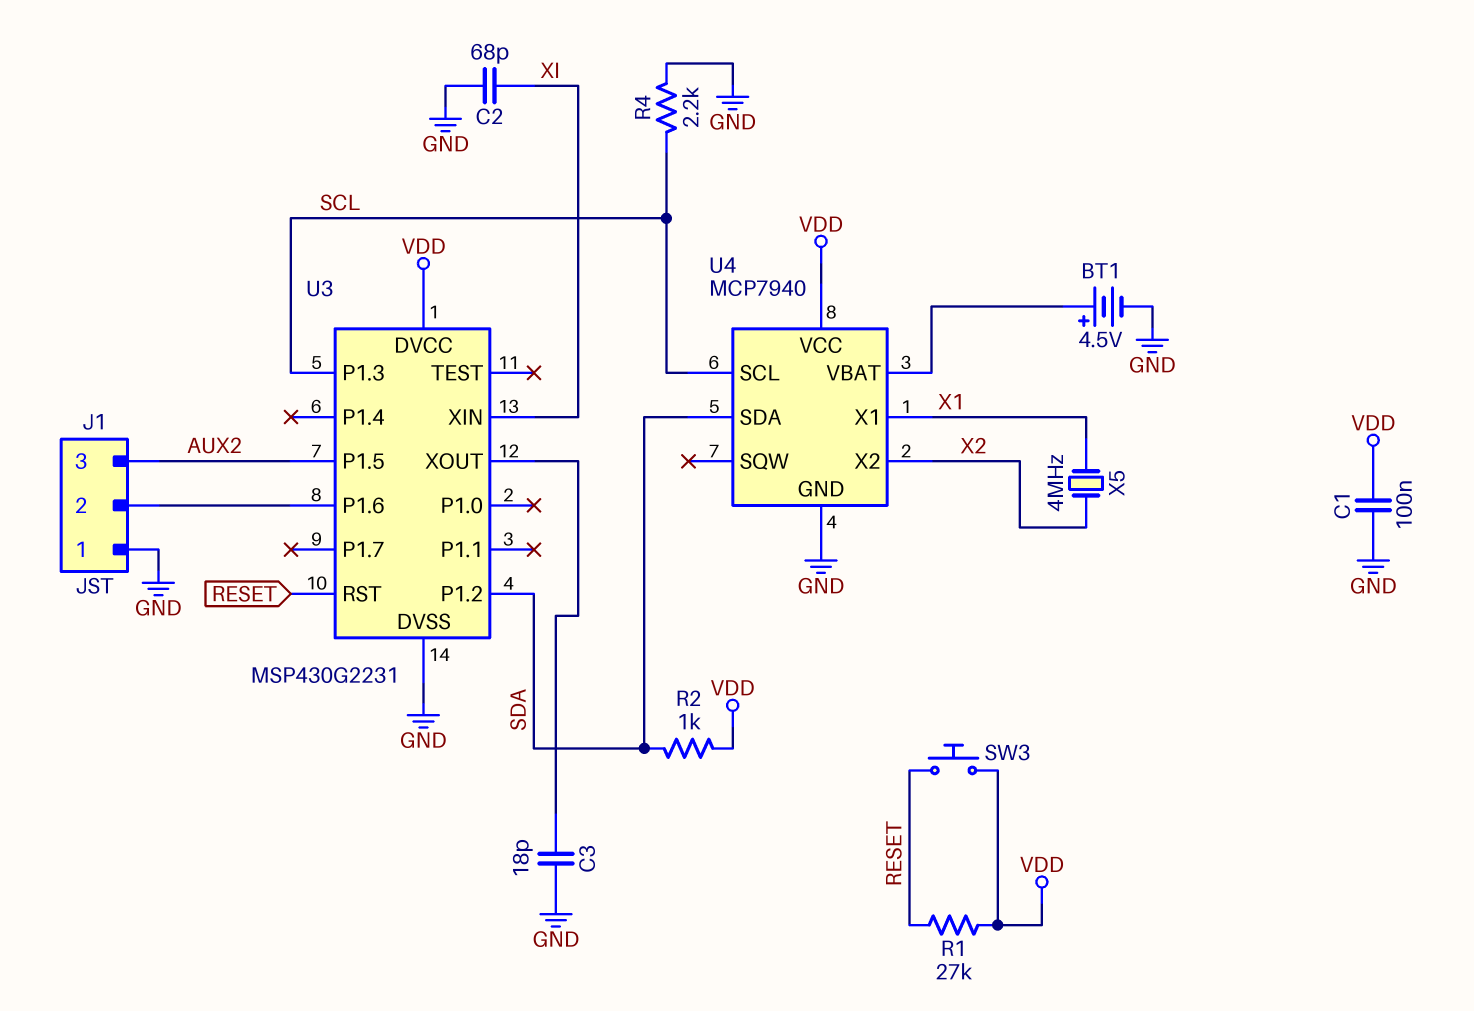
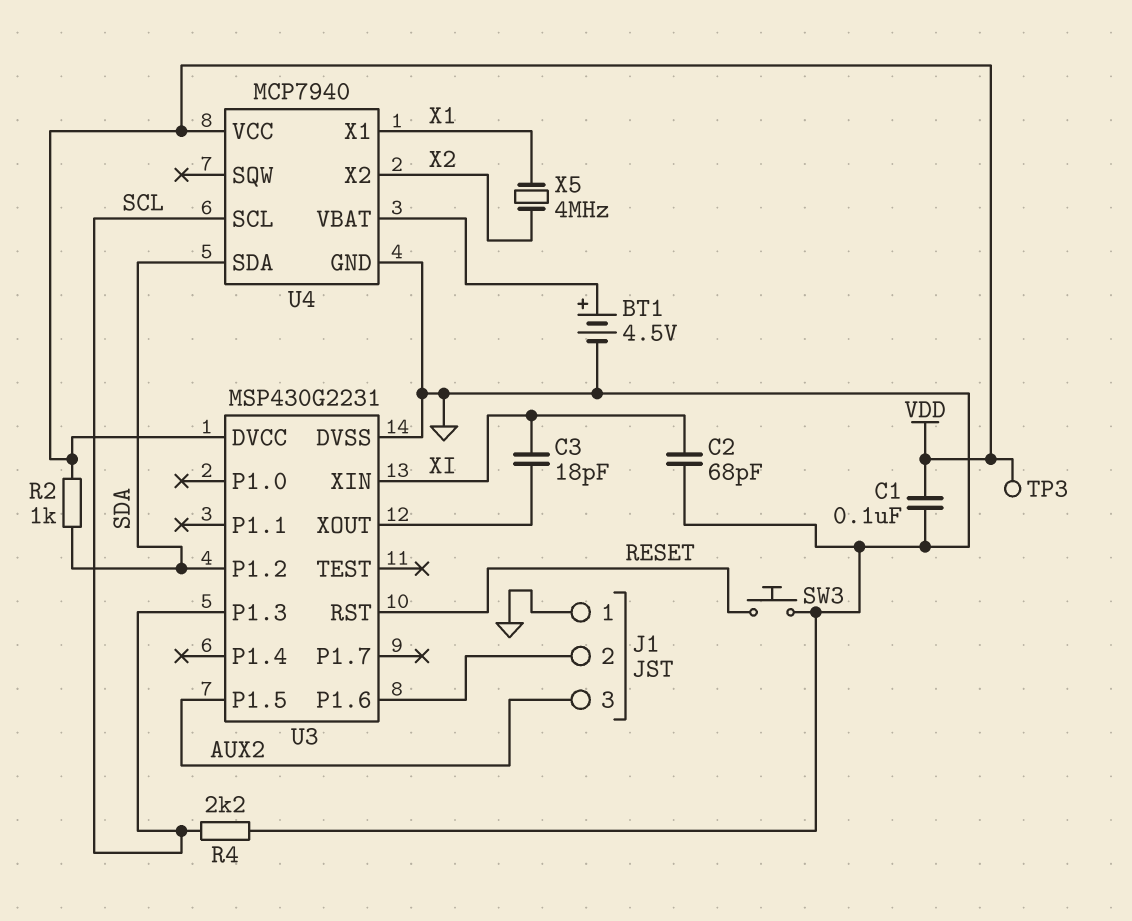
C3: 18pF (GND, U3/XOUT) -> 18pF (U3/XOUT, XI)
R1: 27k (RESET, VDD) -> none
SW3: button (RESET, VDD) -> button (GND, RESET)
TP3: none -> test point (VDD)

